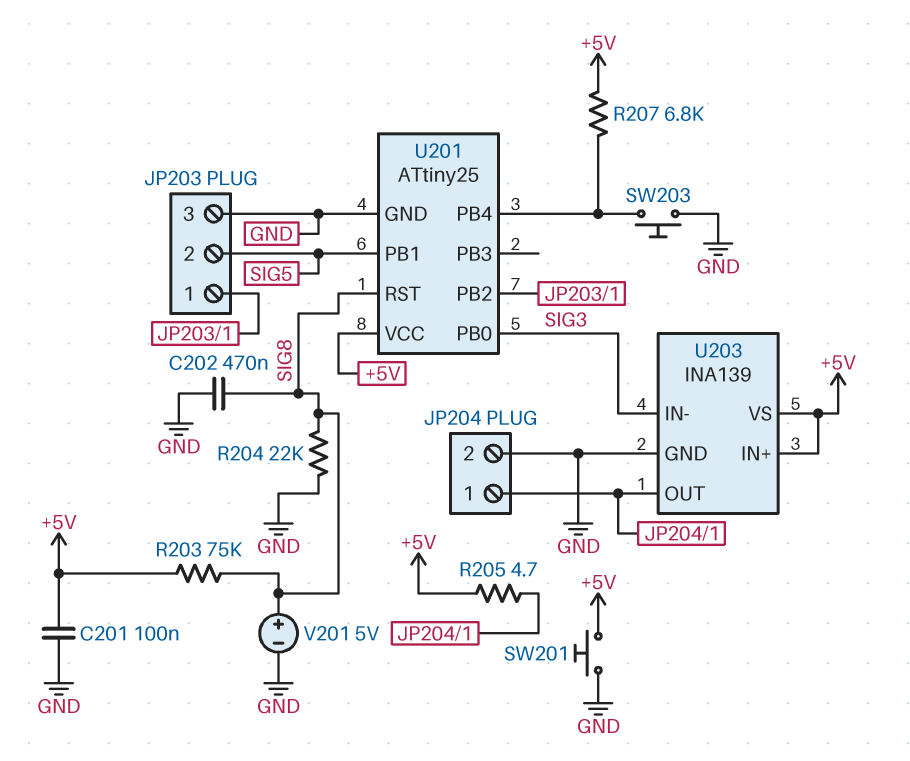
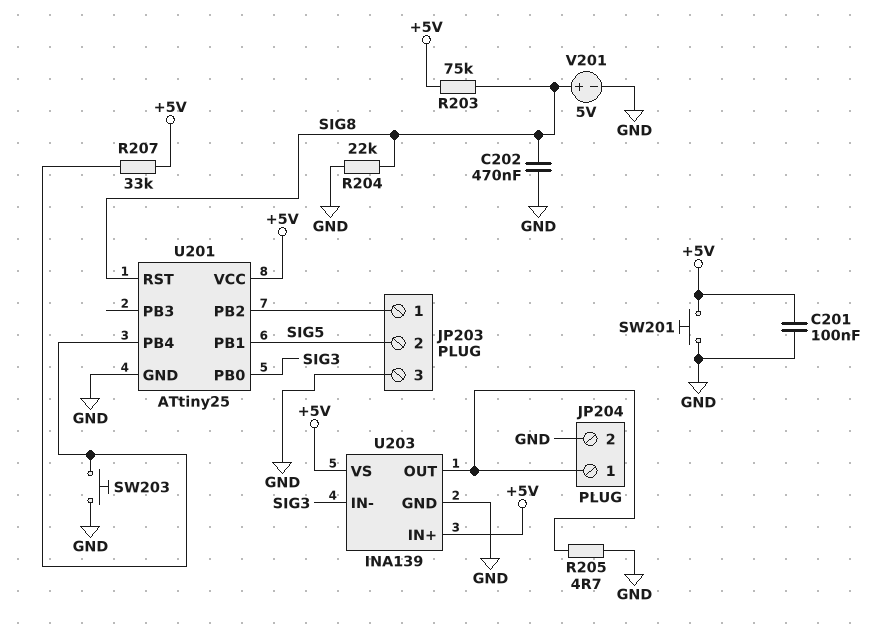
R205: 4.7 (+5V, JP204/1) -> 4.7 (GND, JP204/1)
R207: 6.8k (+5V, U201/PB4) -> 33k (+5V, U201/PB4)

